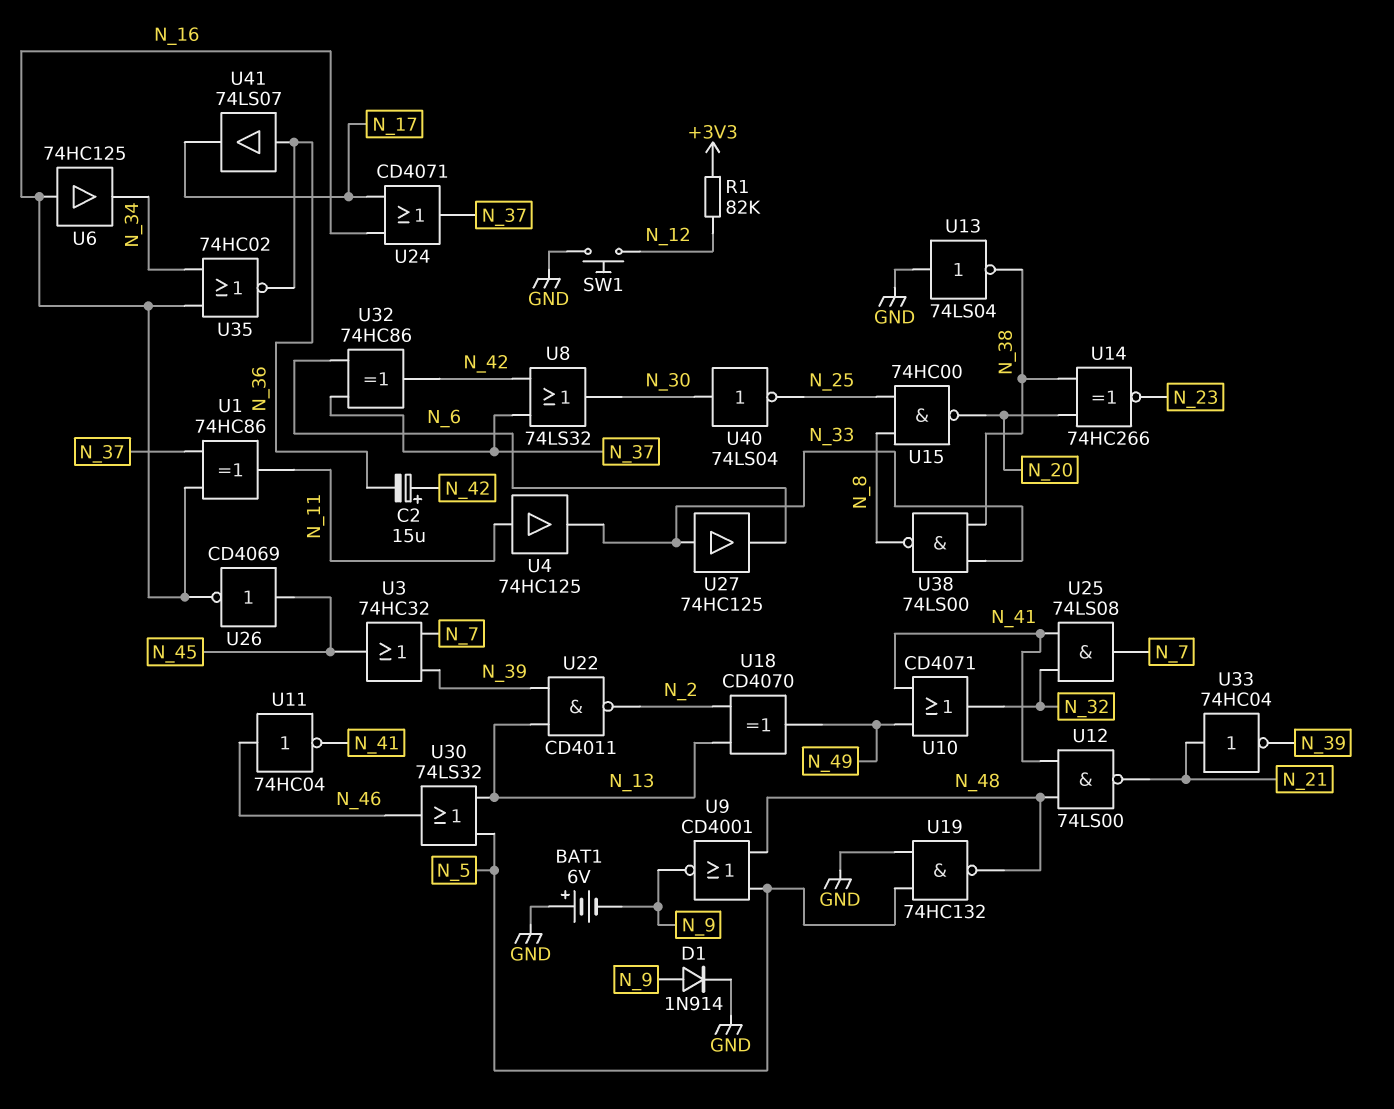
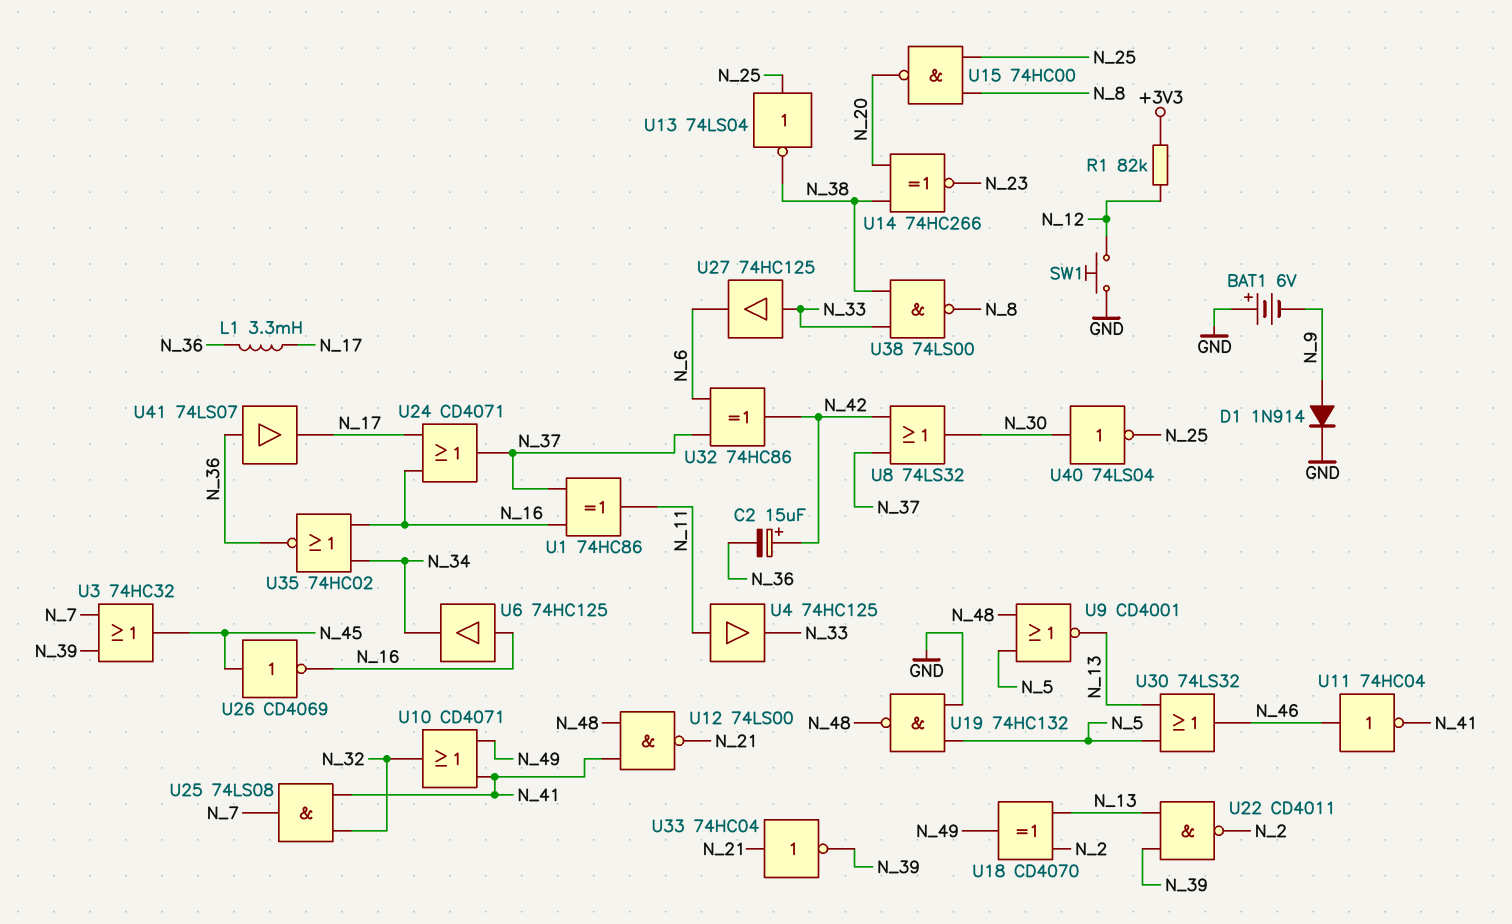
L1: none -> 3.3mH (N_17, N_36)
U9: NOR CD4001 (in N_5, in N_48, out N_9) -> NOR CD4001 (in N_5, in N_48, out N_13)
U13: NOT 74LS04 (in GND, out N_38) -> NOT 74LS04 (in N_25, out N_38)

